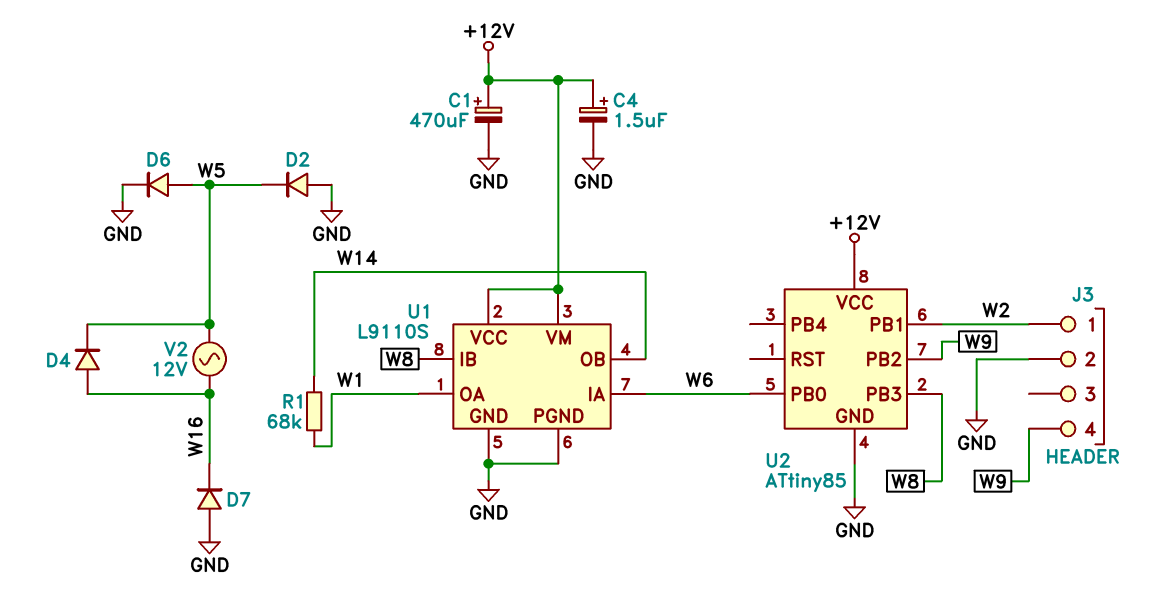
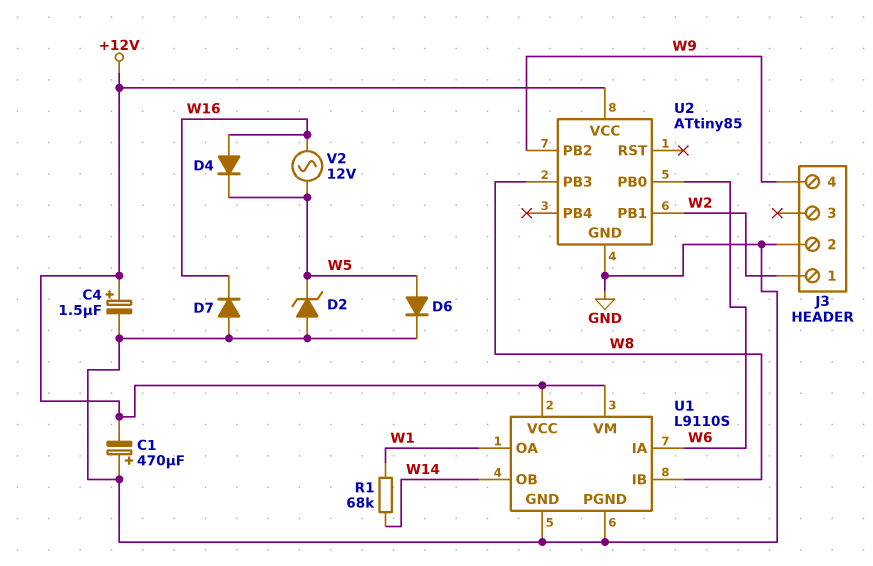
C1: 470uF (plus +12V, minus GND) -> 470uF (plus GND, minus +12V)
D2: diode (A GND, K W5) -> zener (A GND, K W5)

